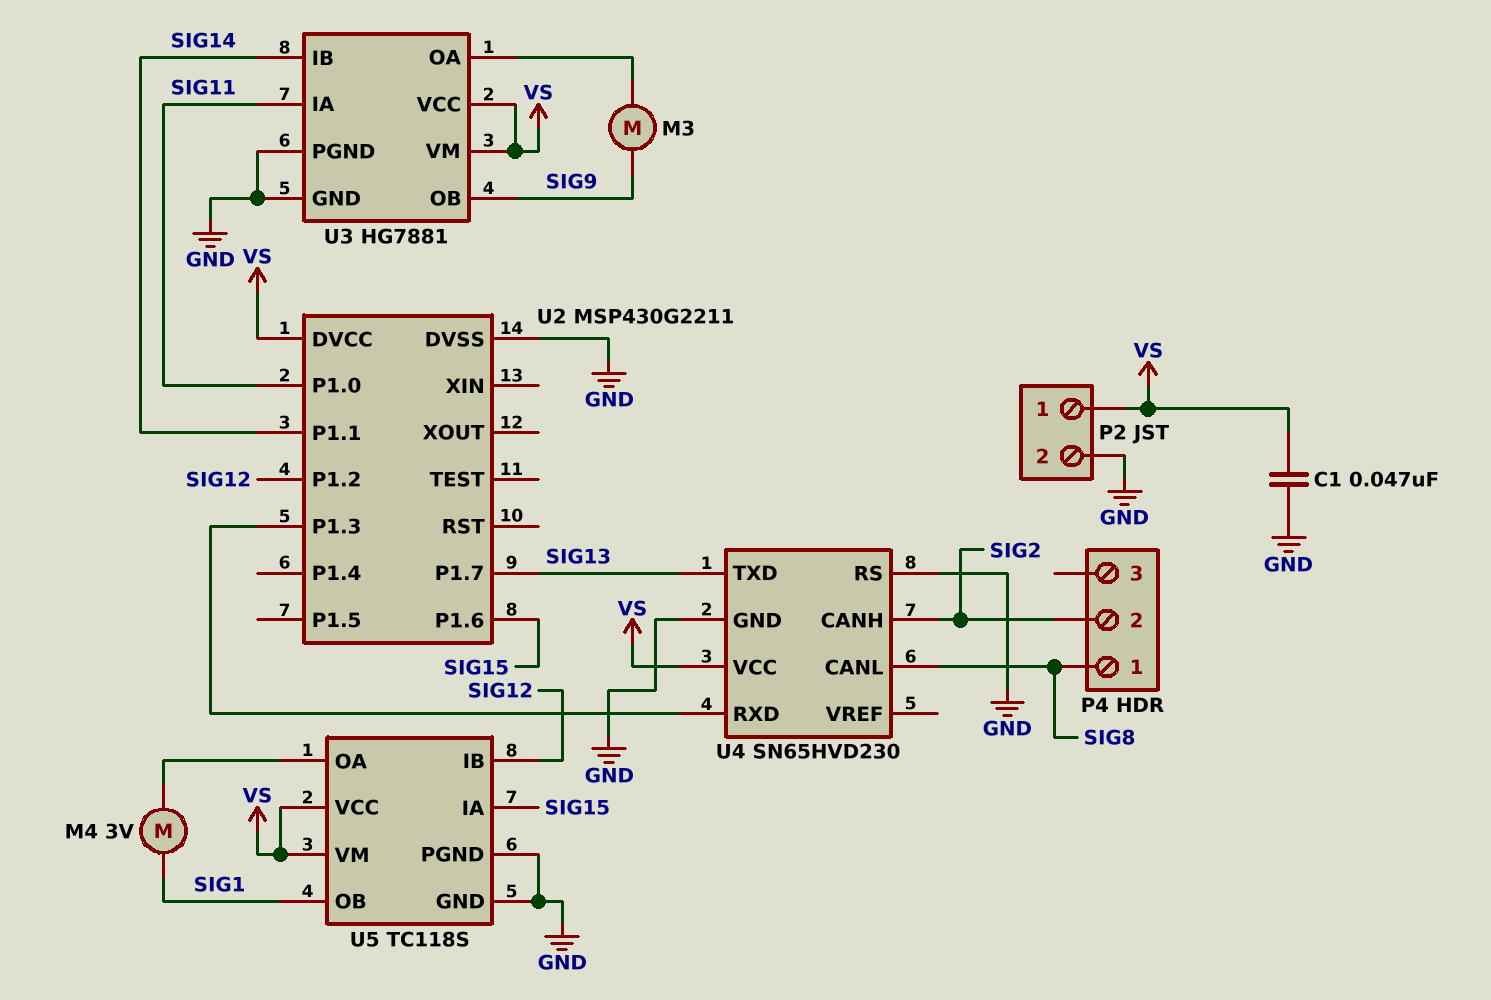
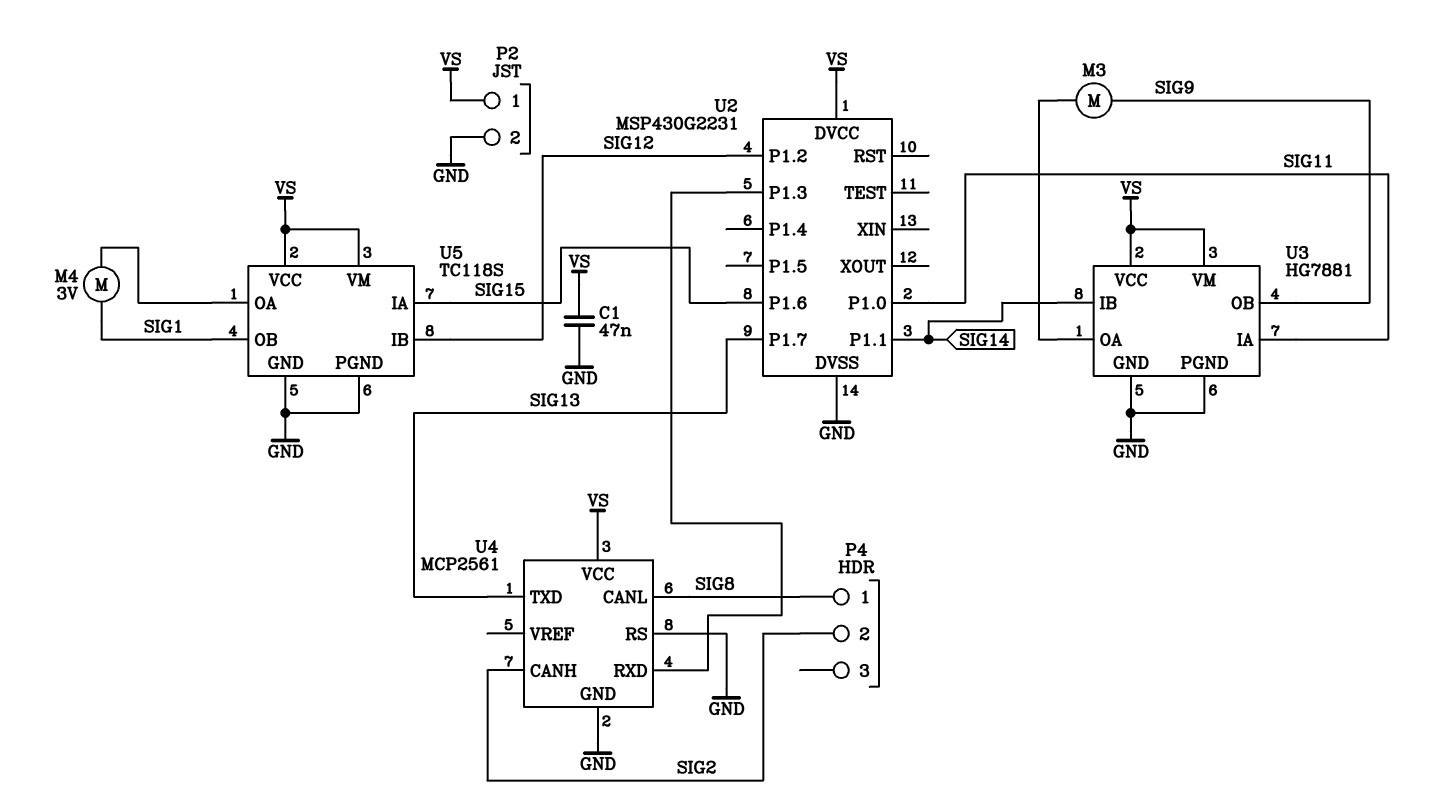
U2: MSP430G2211 -> MSP430G2231
U4: SN65HVD230 -> MCP2561

